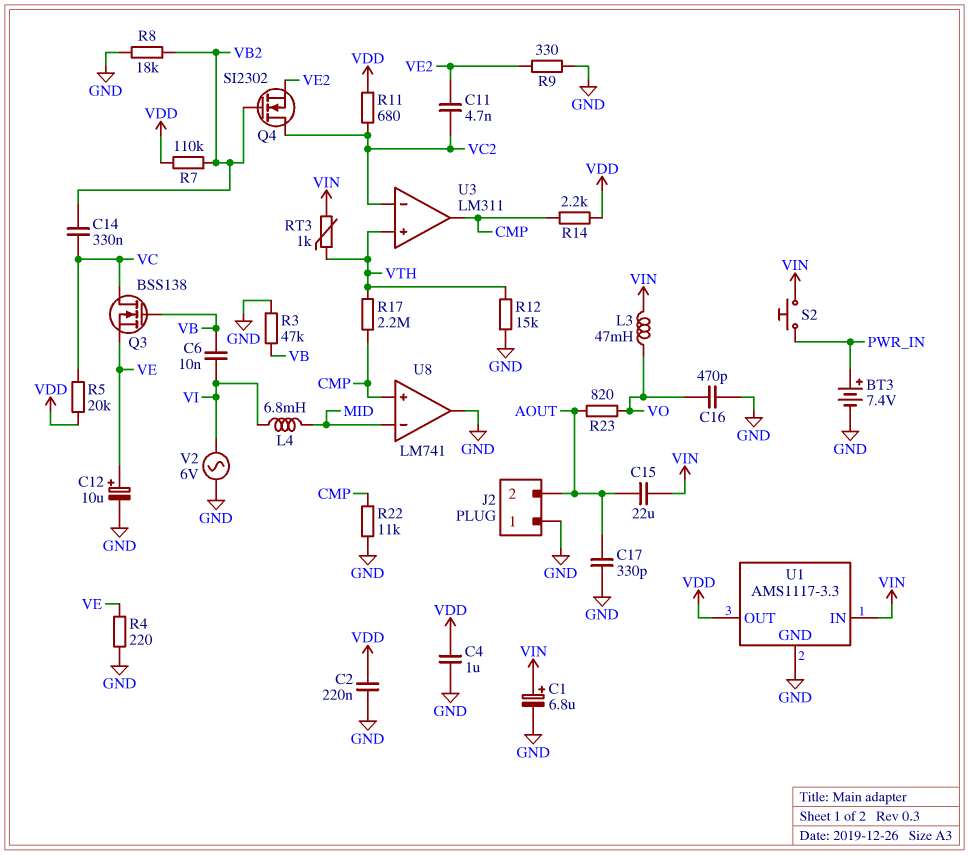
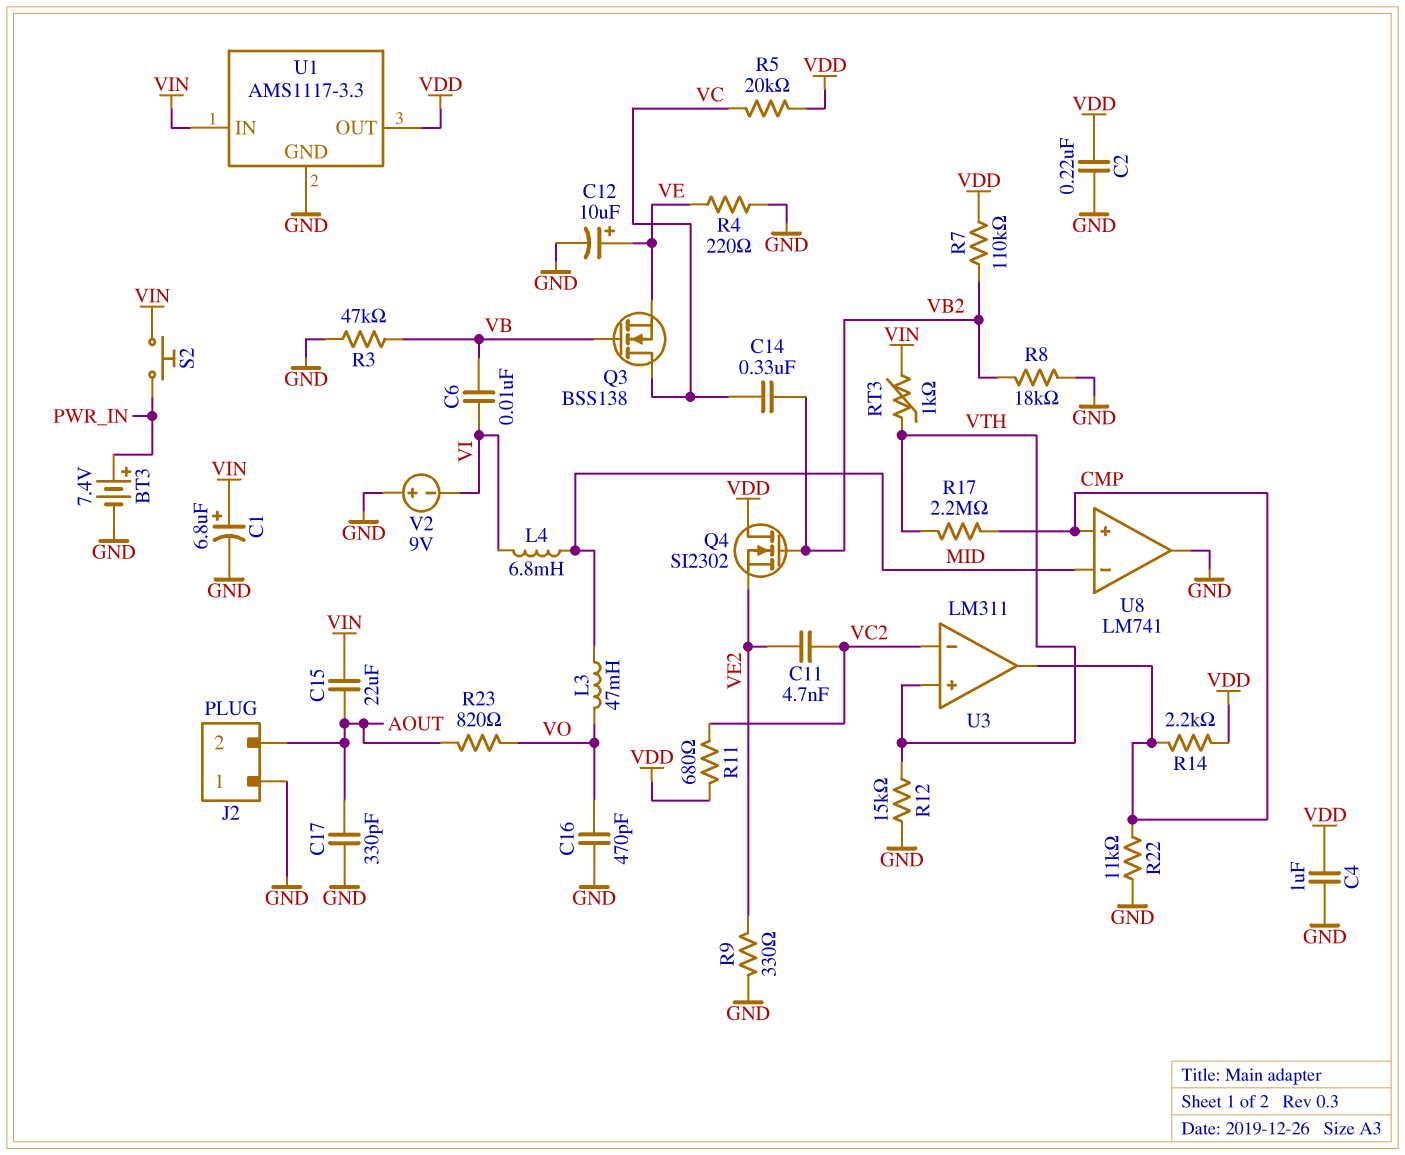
L3: 47mH (VIN, VO) -> 47mH (MID, VO)
Q4: NMOS SI2302 (G VB2, D VC2, S VE2) -> NMOS SI2302 (G VB2, D VDD, S VE2)
V2: AC 6V (GND, VI) -> 9V (plus GND, minus VI)

